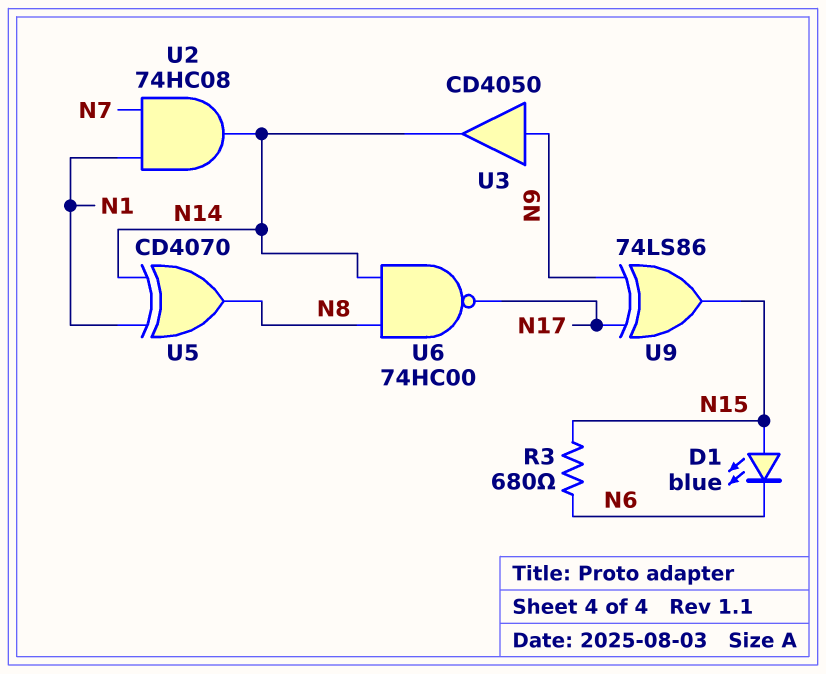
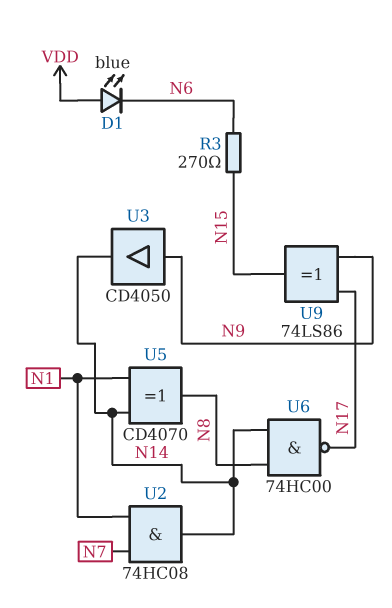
D1: LED blue (A N15, K N6) -> LED blue (A VDD, K N6)
R3: 680 (N6, N15) -> 270 (N6, N15)

